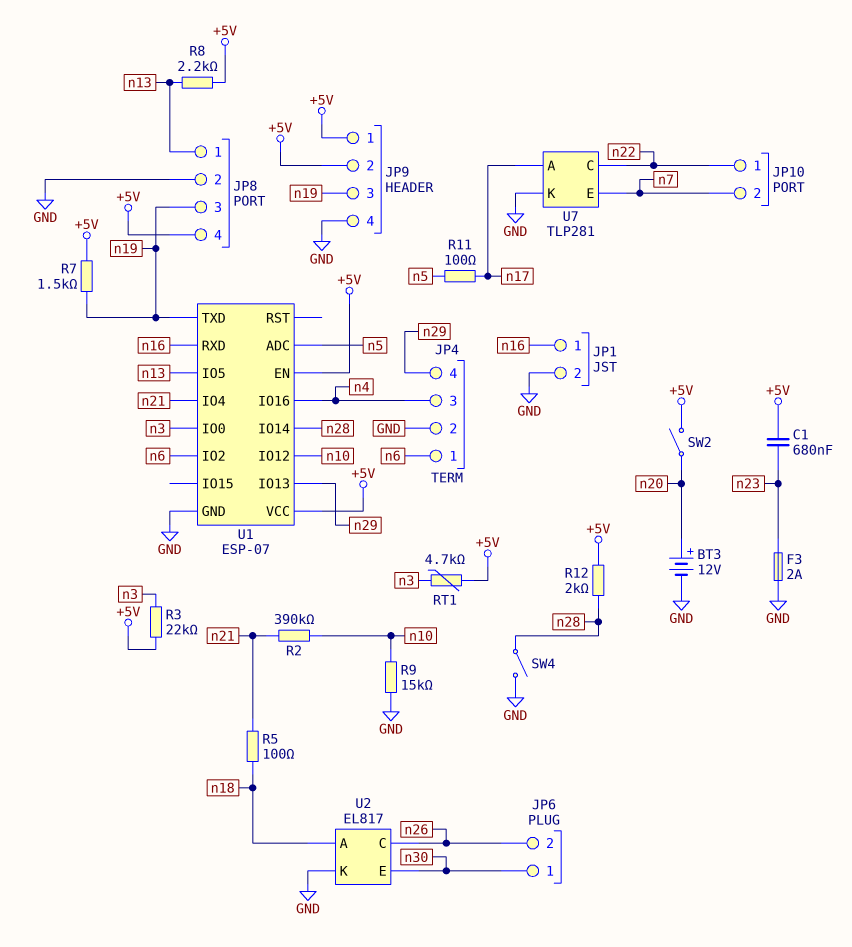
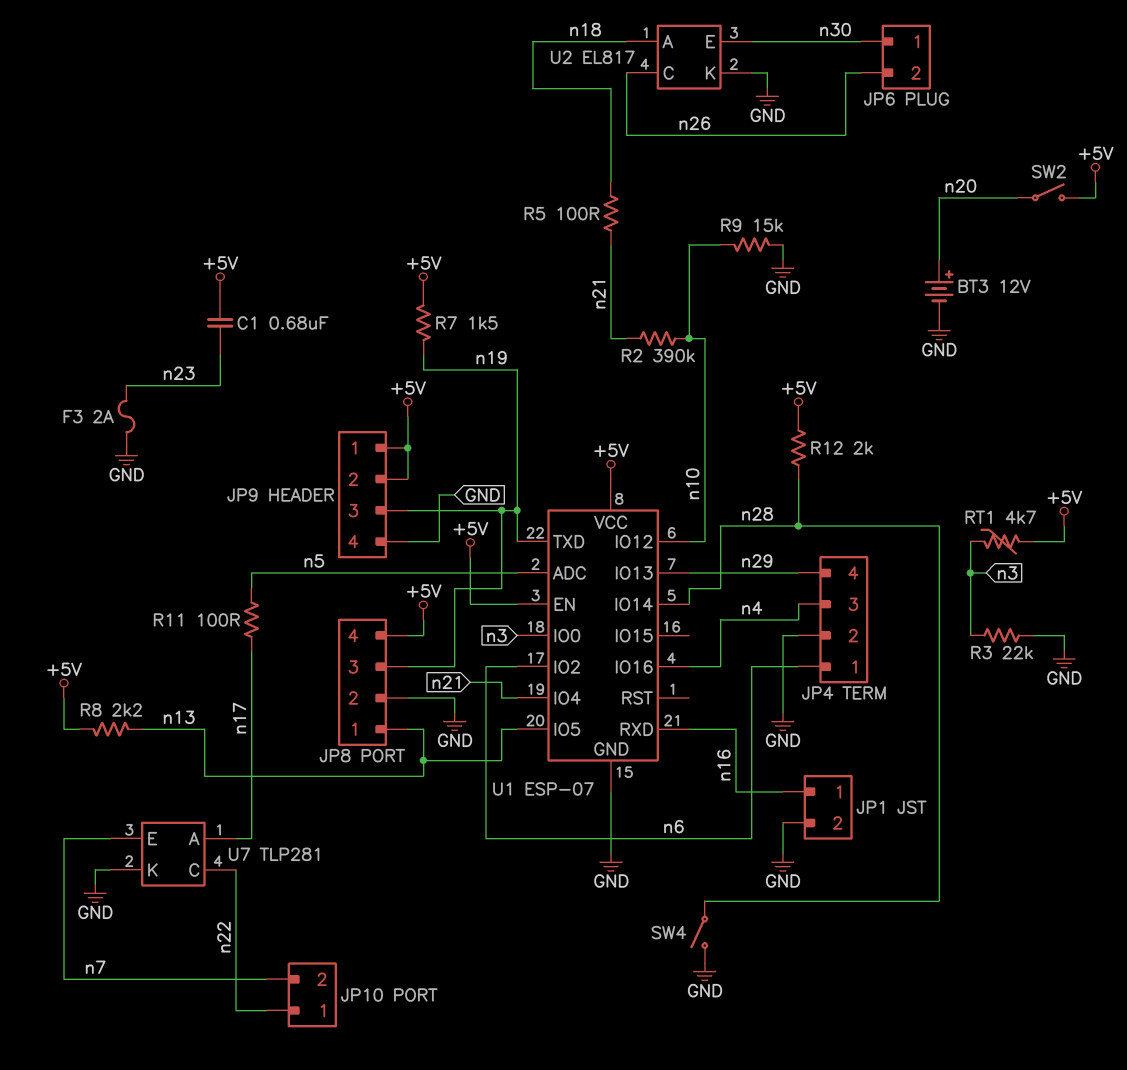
R3: 22k (+5V, n3) -> 22k (GND, n3)

